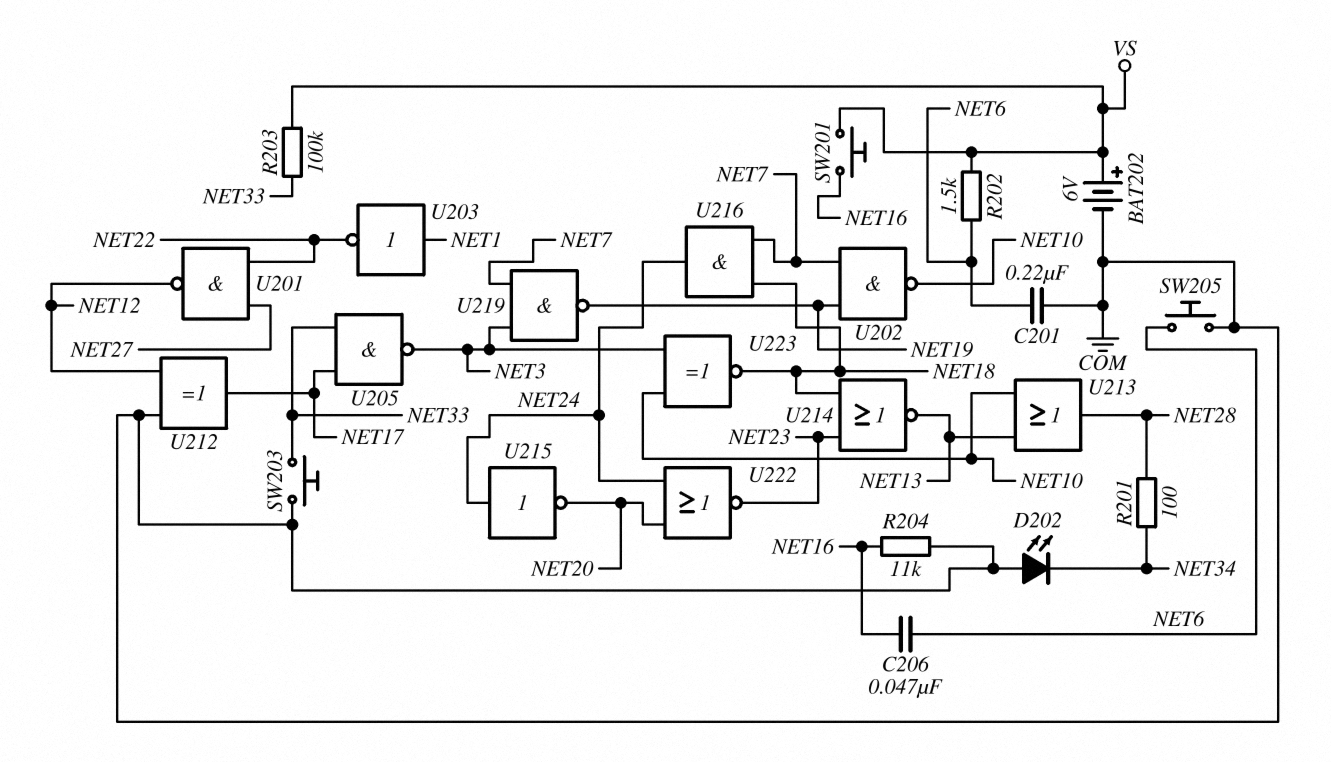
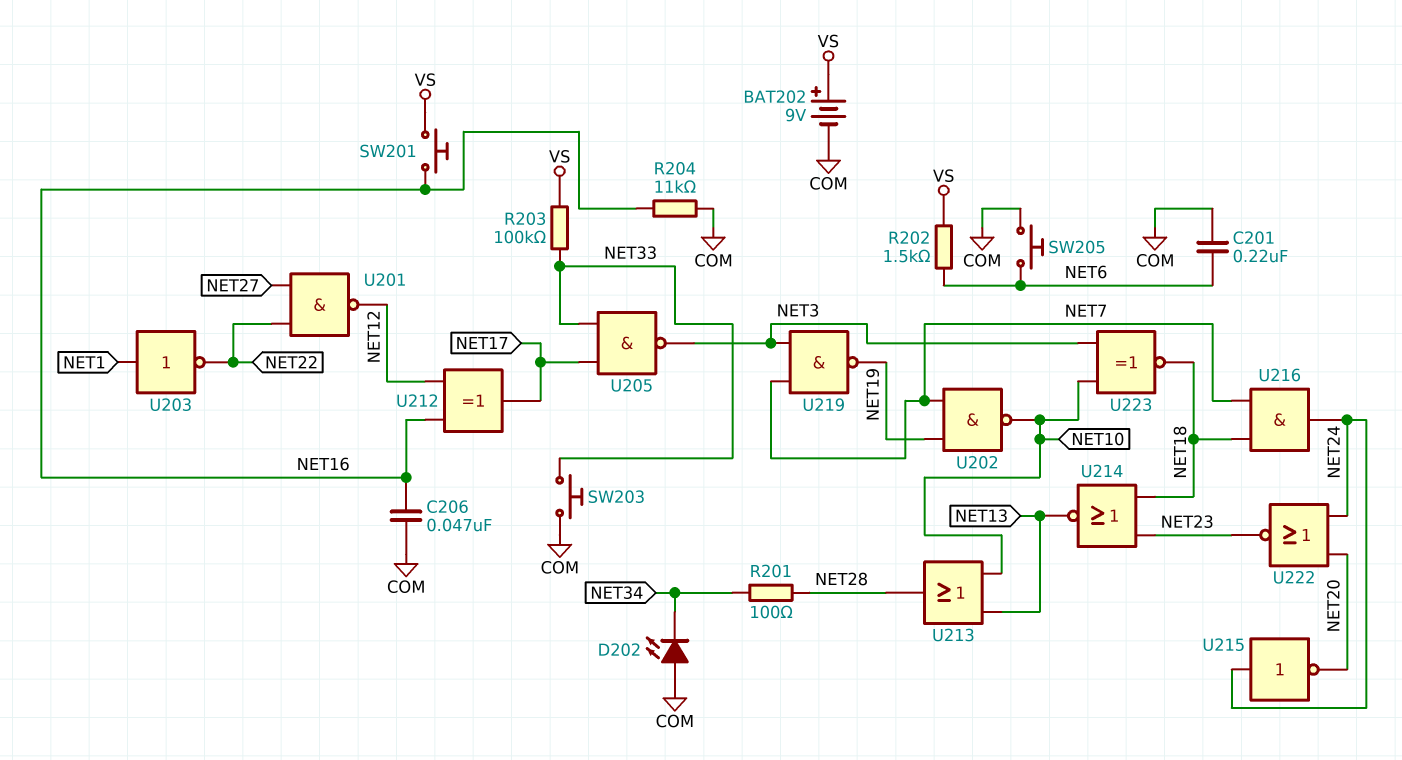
BAT202: 6V (plus VS, minus COM) -> 9V (plus VS, minus COM)
C206: 47nF (NET6, NET16) -> 47nF (COM, NET16)
U212: XOR (in COM, in NET12, out NET17) -> XOR (in NET12, in NET16, out NET17)

